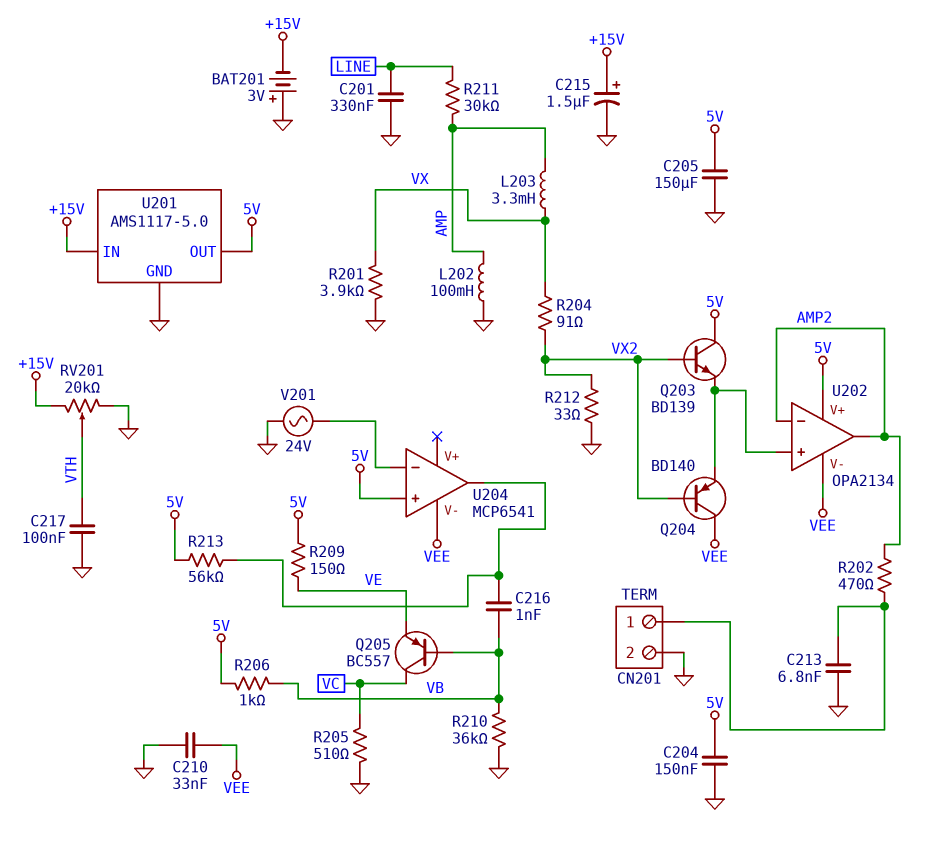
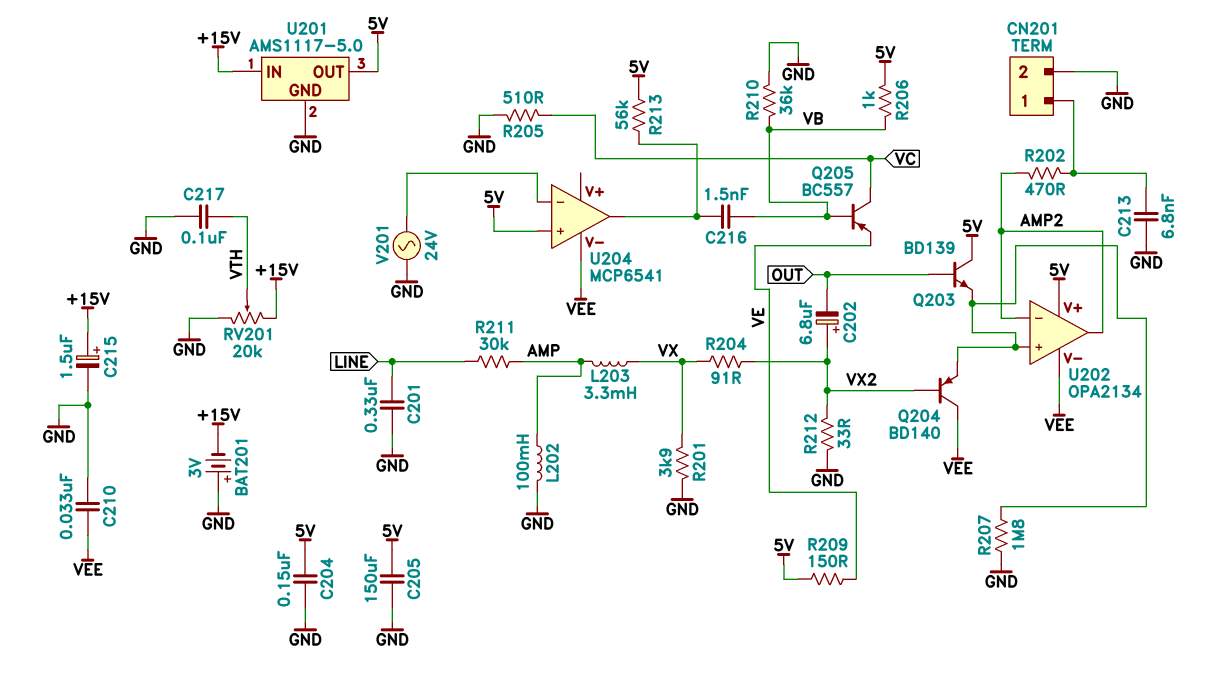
C202: none -> 6.8uF (plus VX2, minus OUT)
C216: 1nF (U204/out, VB) -> 1.5nF (U204/out, VB)
Q203: NPN BD139 (B VX2, C 5V, E U202/in+) -> NPN BD139 (B OUT, C 5V, E U202/in+)
R207: none -> 1.8M (GND, U202/in+)

